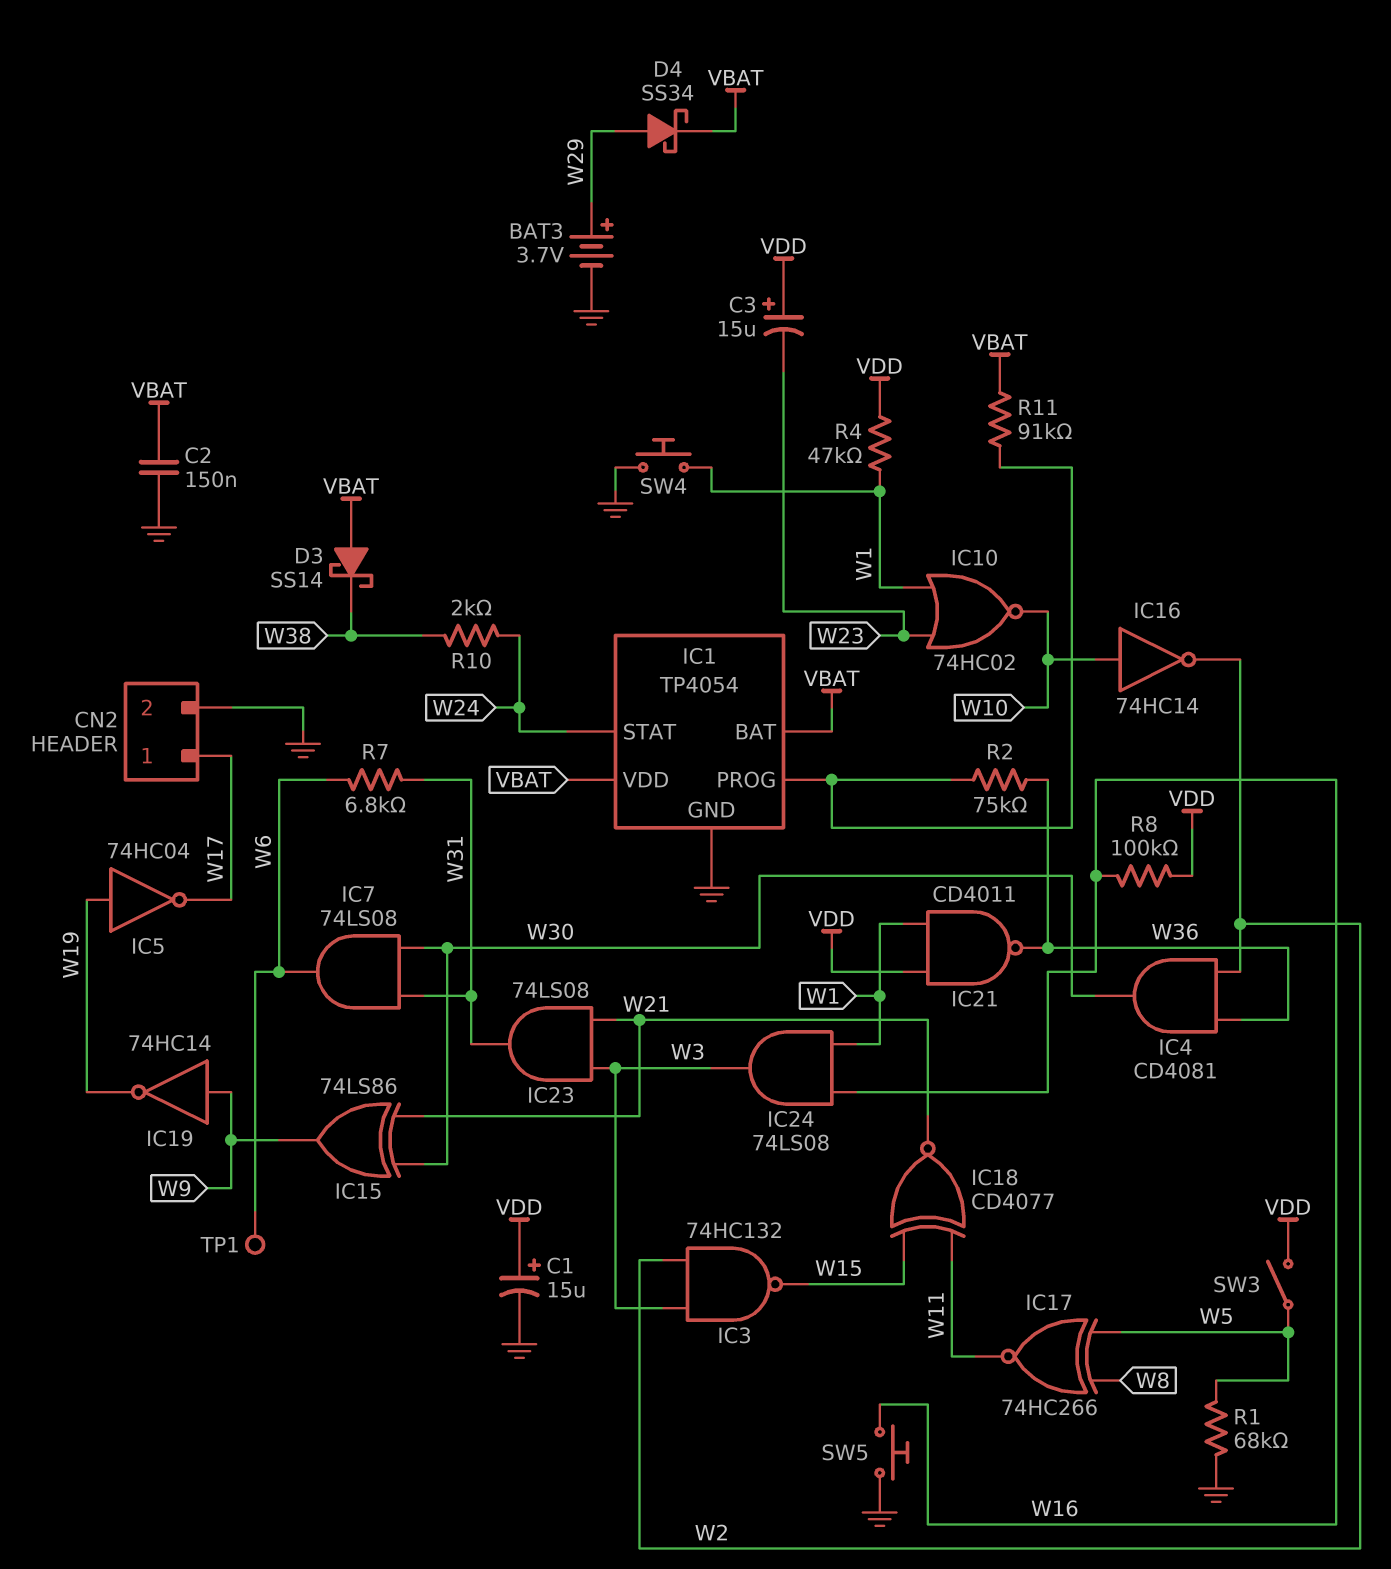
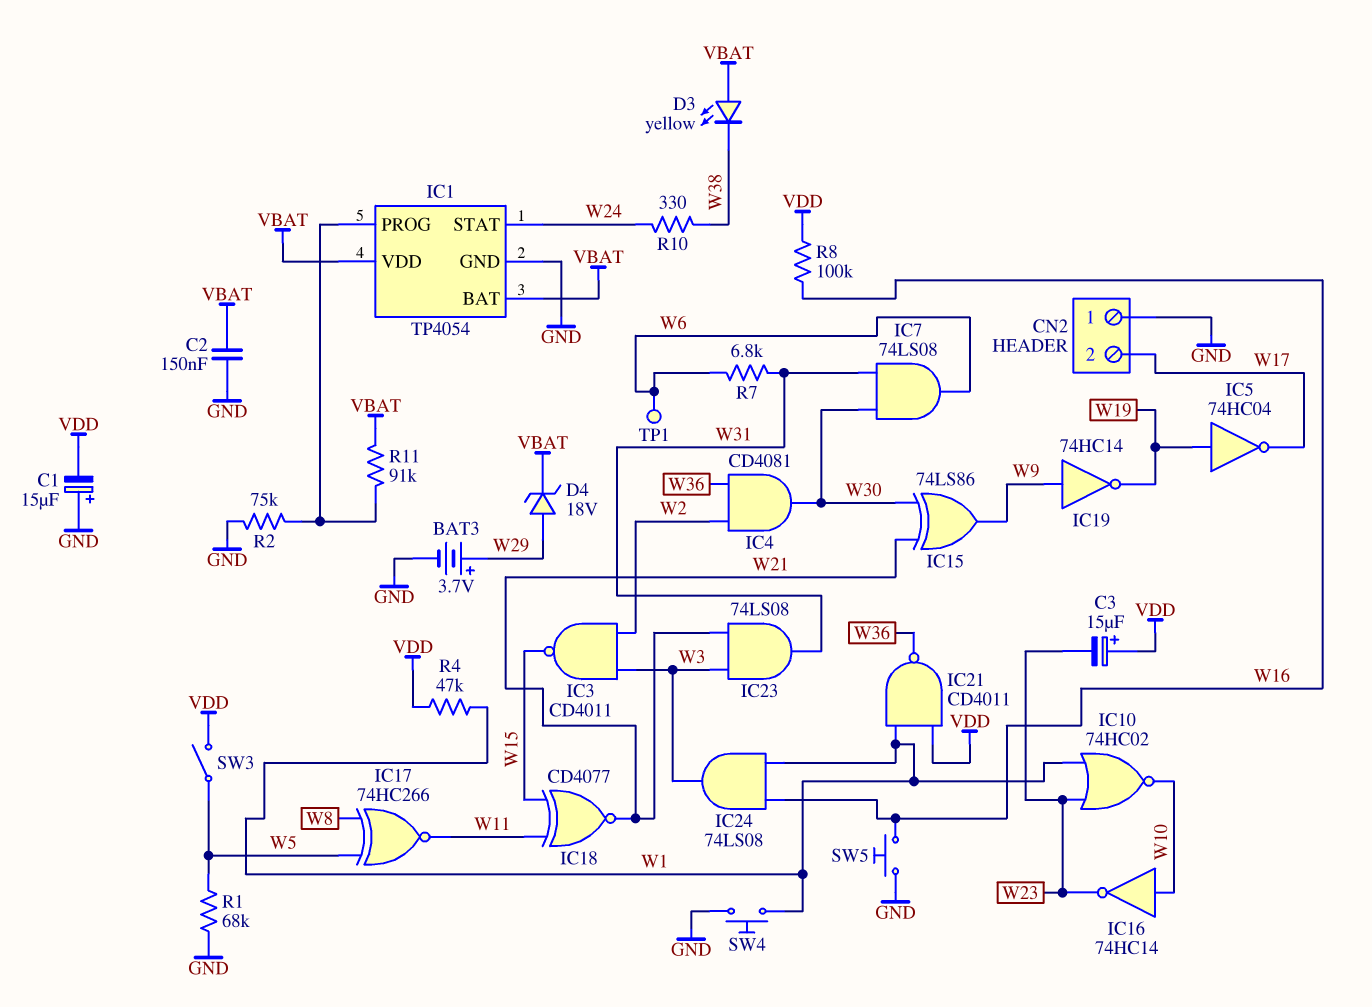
C1: 15uF (plus VDD, minus GND) -> 15uF (plus GND, minus VDD)
CN2 pin 1: W17 -> GND
CN2 pin 2: GND -> W17
D3: schottky SS14 (A VBAT, K W38) -> LED yellow (A VBAT, K W38)
D4: schottky SS34 (A W29, K VBAT) -> zener 18V (A W29, K VBAT)
IC3: NAND 74HC132 (in W2, in W3, out W15) -> NAND CD4011 (in W2, in W3, out W15)
IC16: NOT 74HC14 (in W10, out W2) -> NOT 74HC14 (in W10, out W23)
R2: 75k (IC1/PROG, W36) -> 75k (GND, IC1/PROG)
R10: 2k (W24, W38) -> 330 (W24, W38)

